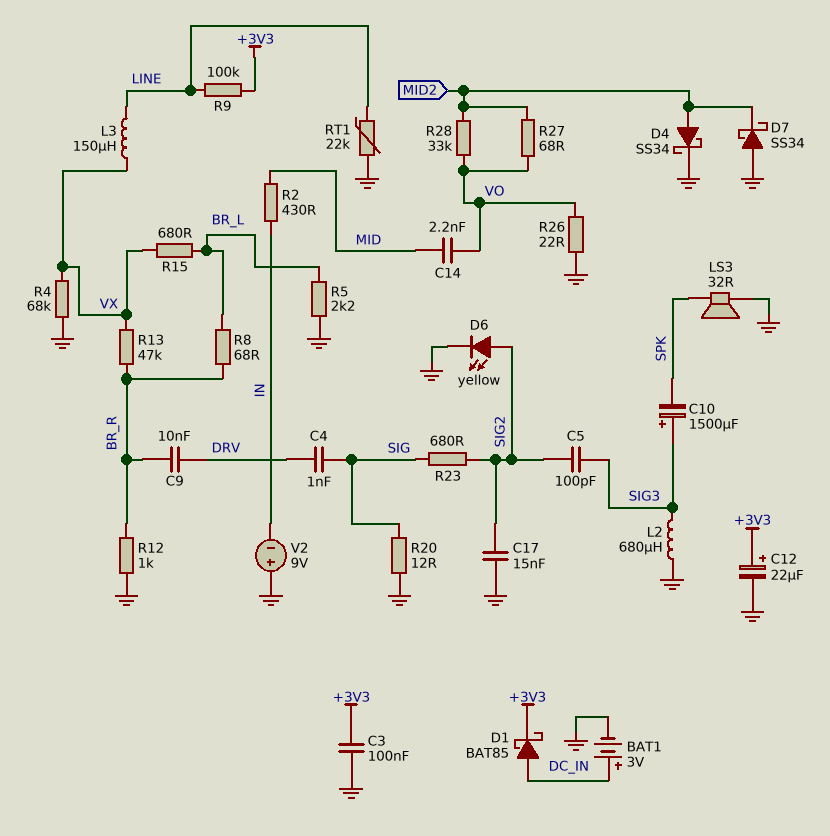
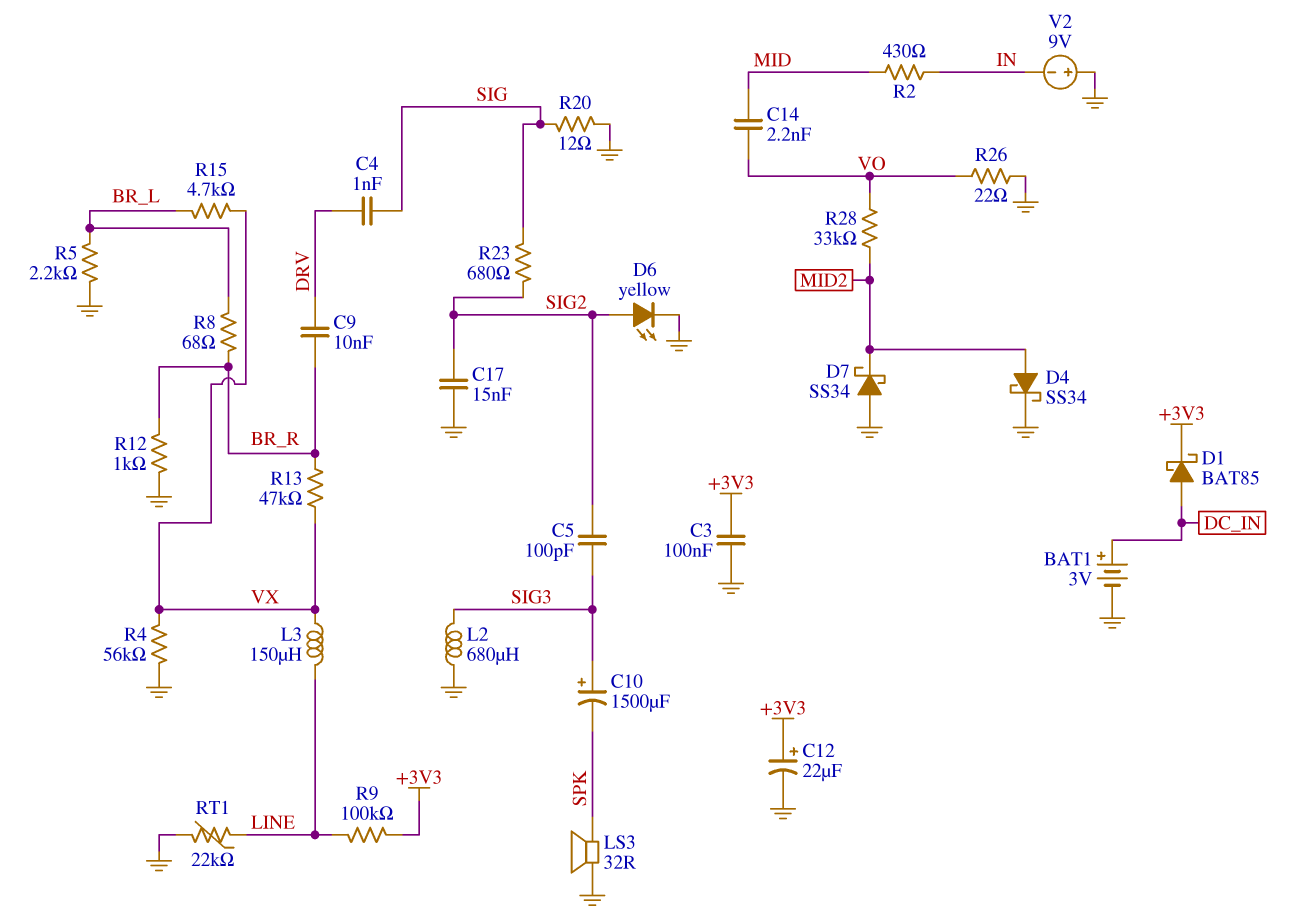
R4: 68k (GND, VX) -> 56k (GND, VX)
R15: 680 (BR_L, VX) -> 4.7k (BR_L, VX)
R27: 68 (MID2, VO) -> none

